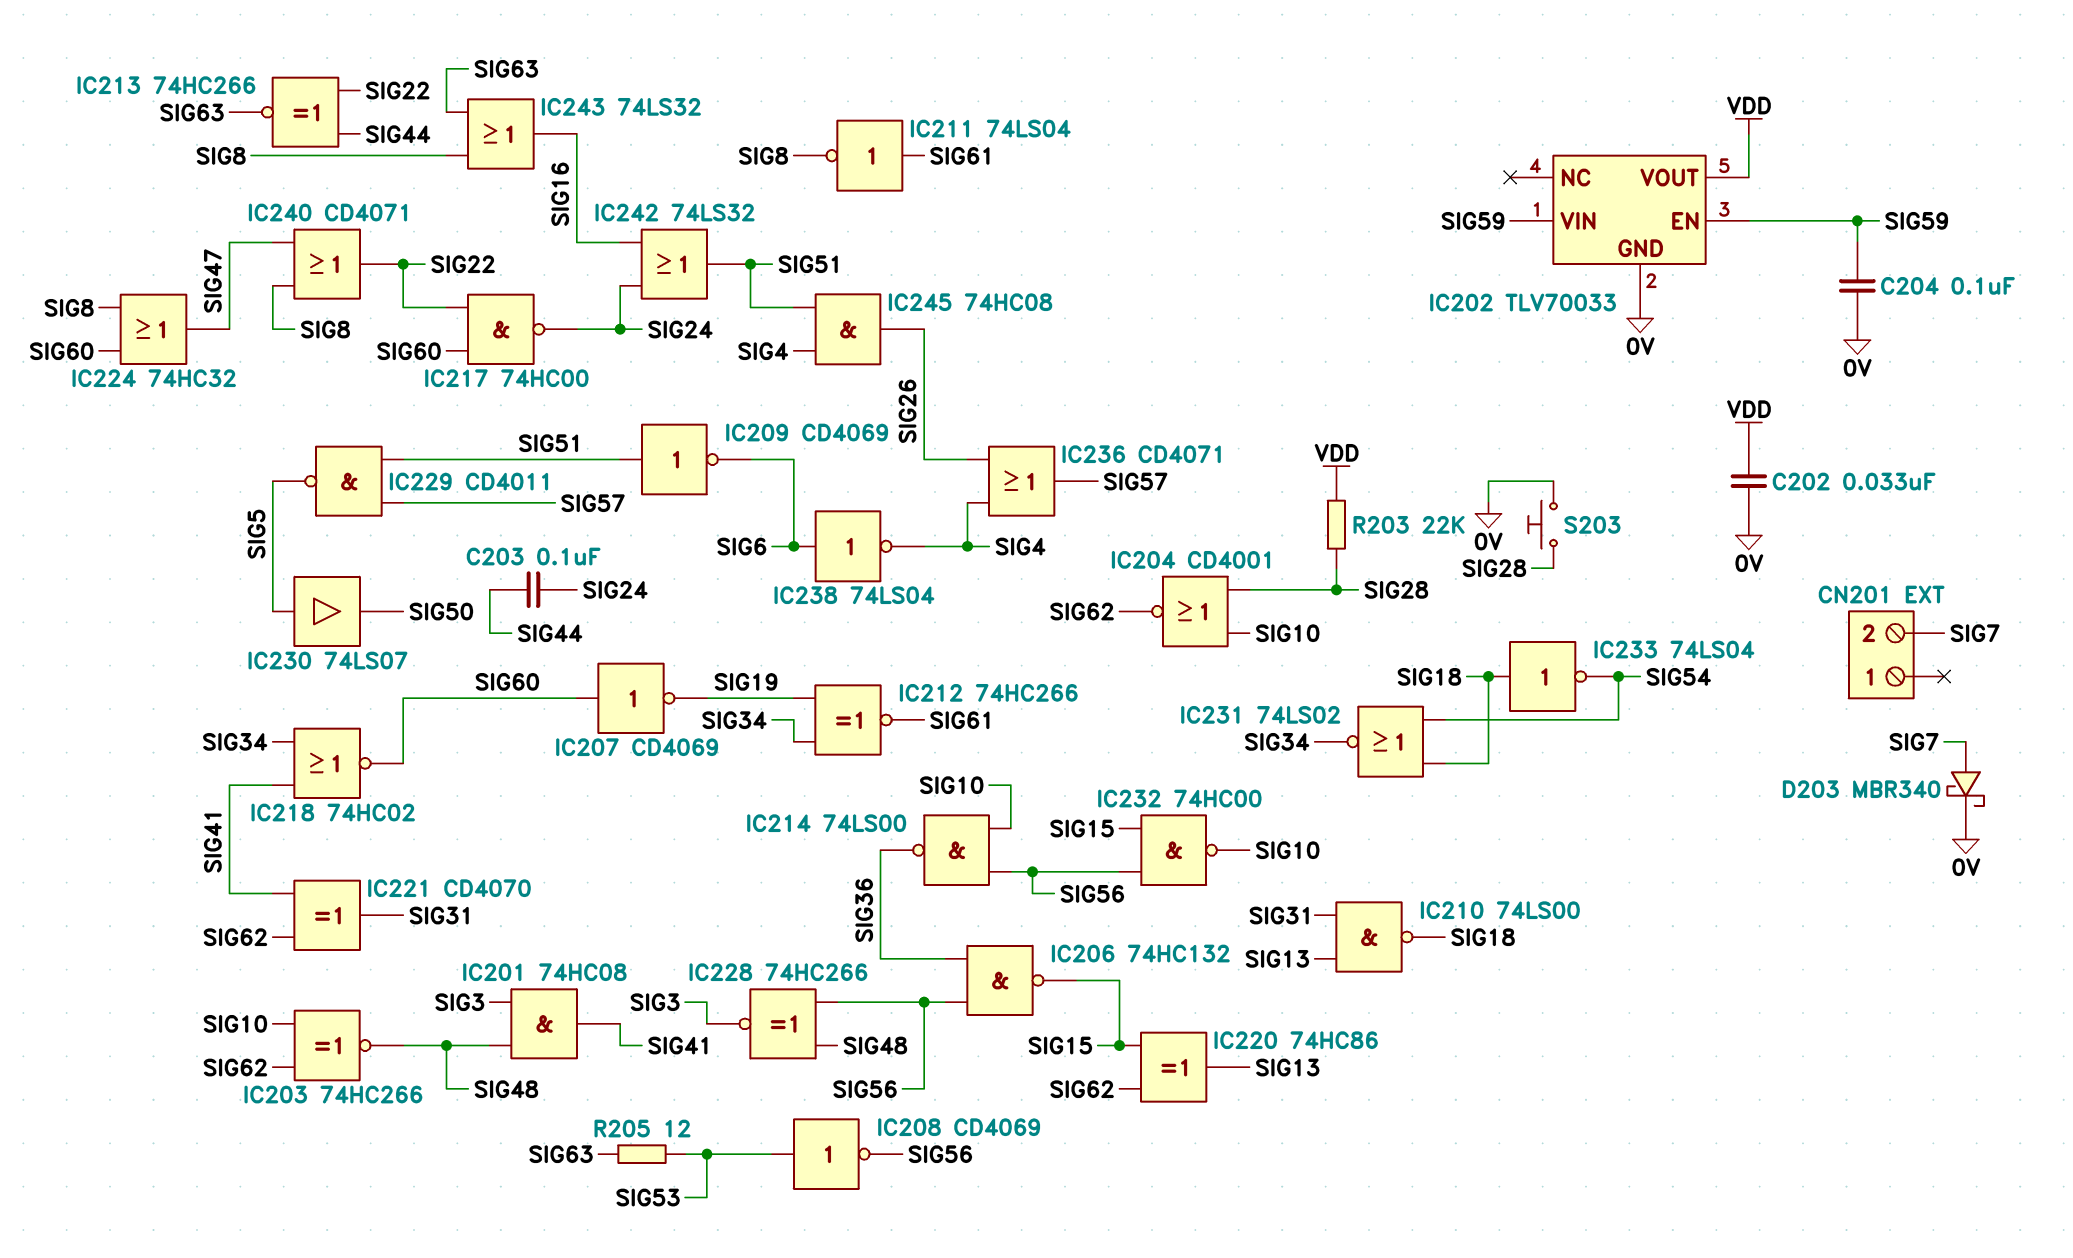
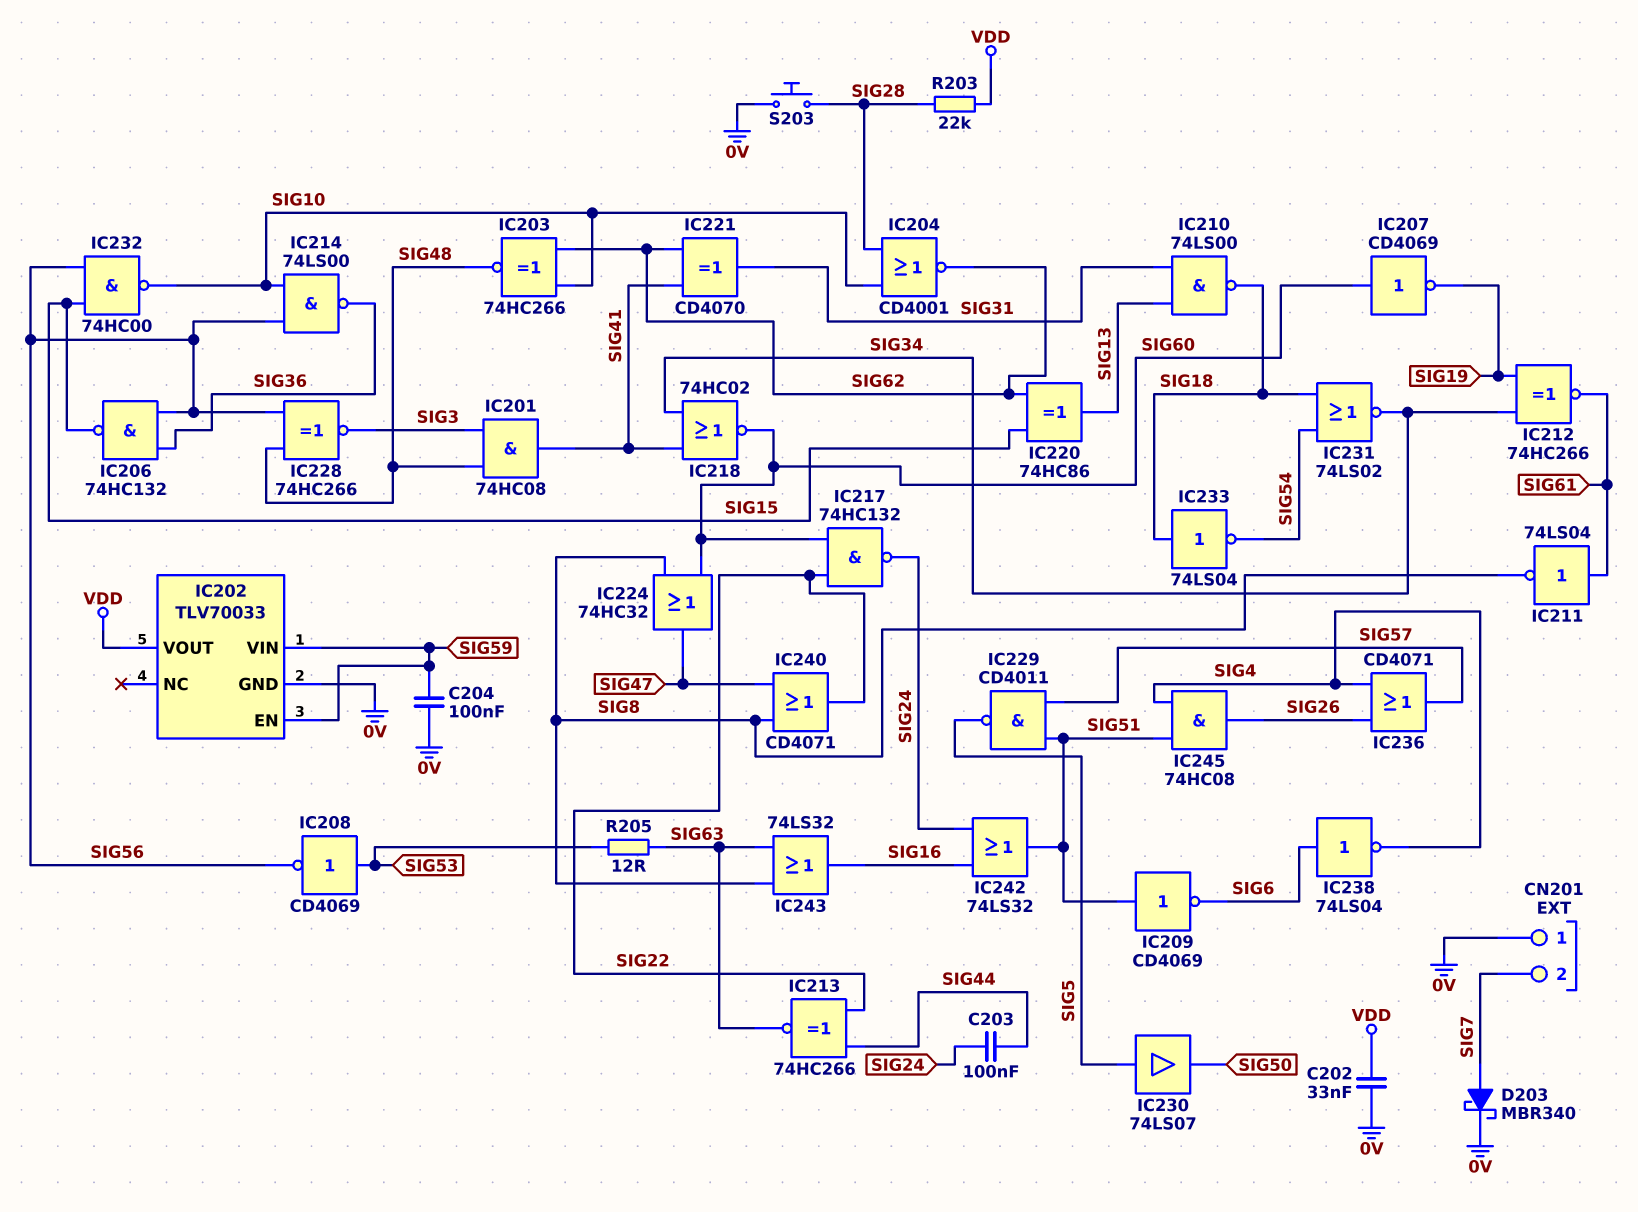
CN201 pin 1: none -> 0V
IC217: NAND 74HC00 (in SIG22, in SIG60, out SIG24) -> NAND 74HC132 (in SIG22, in SIG60, out SIG24)

